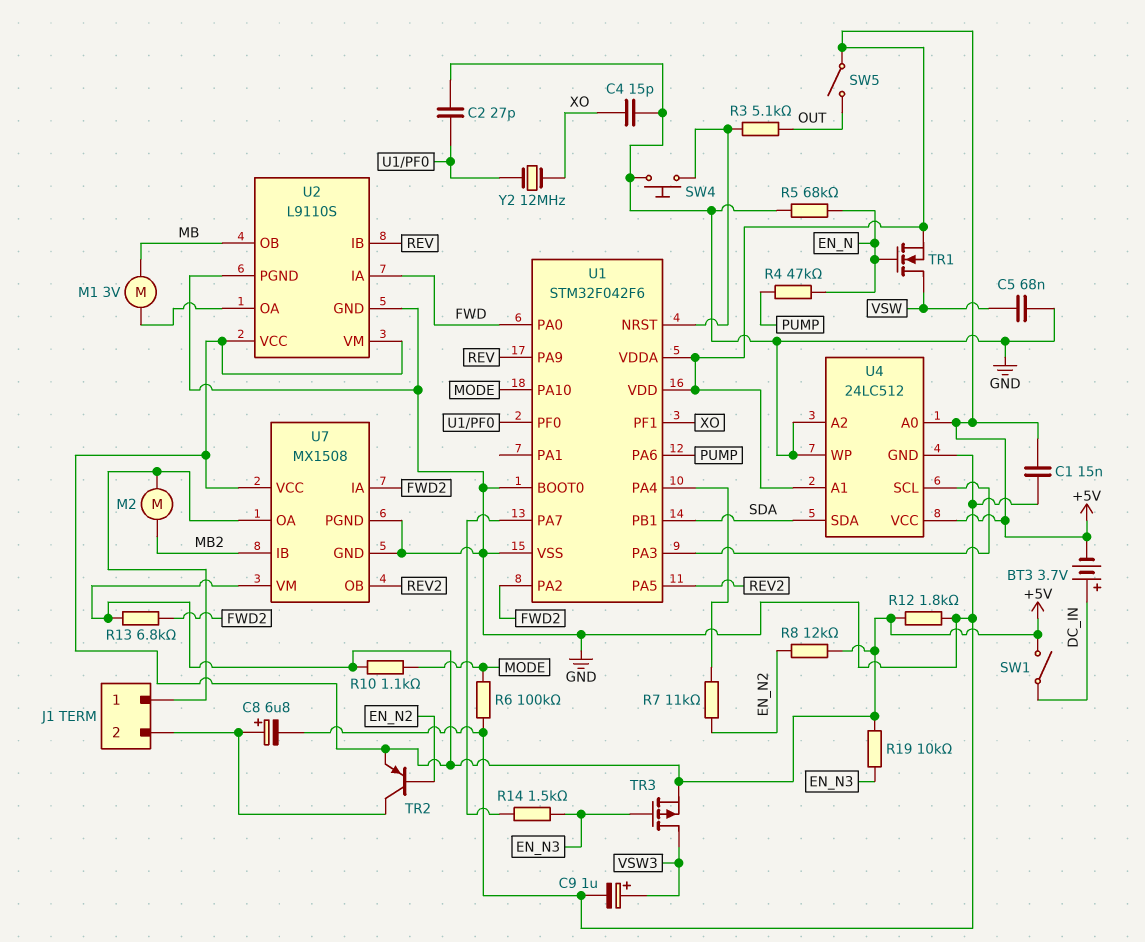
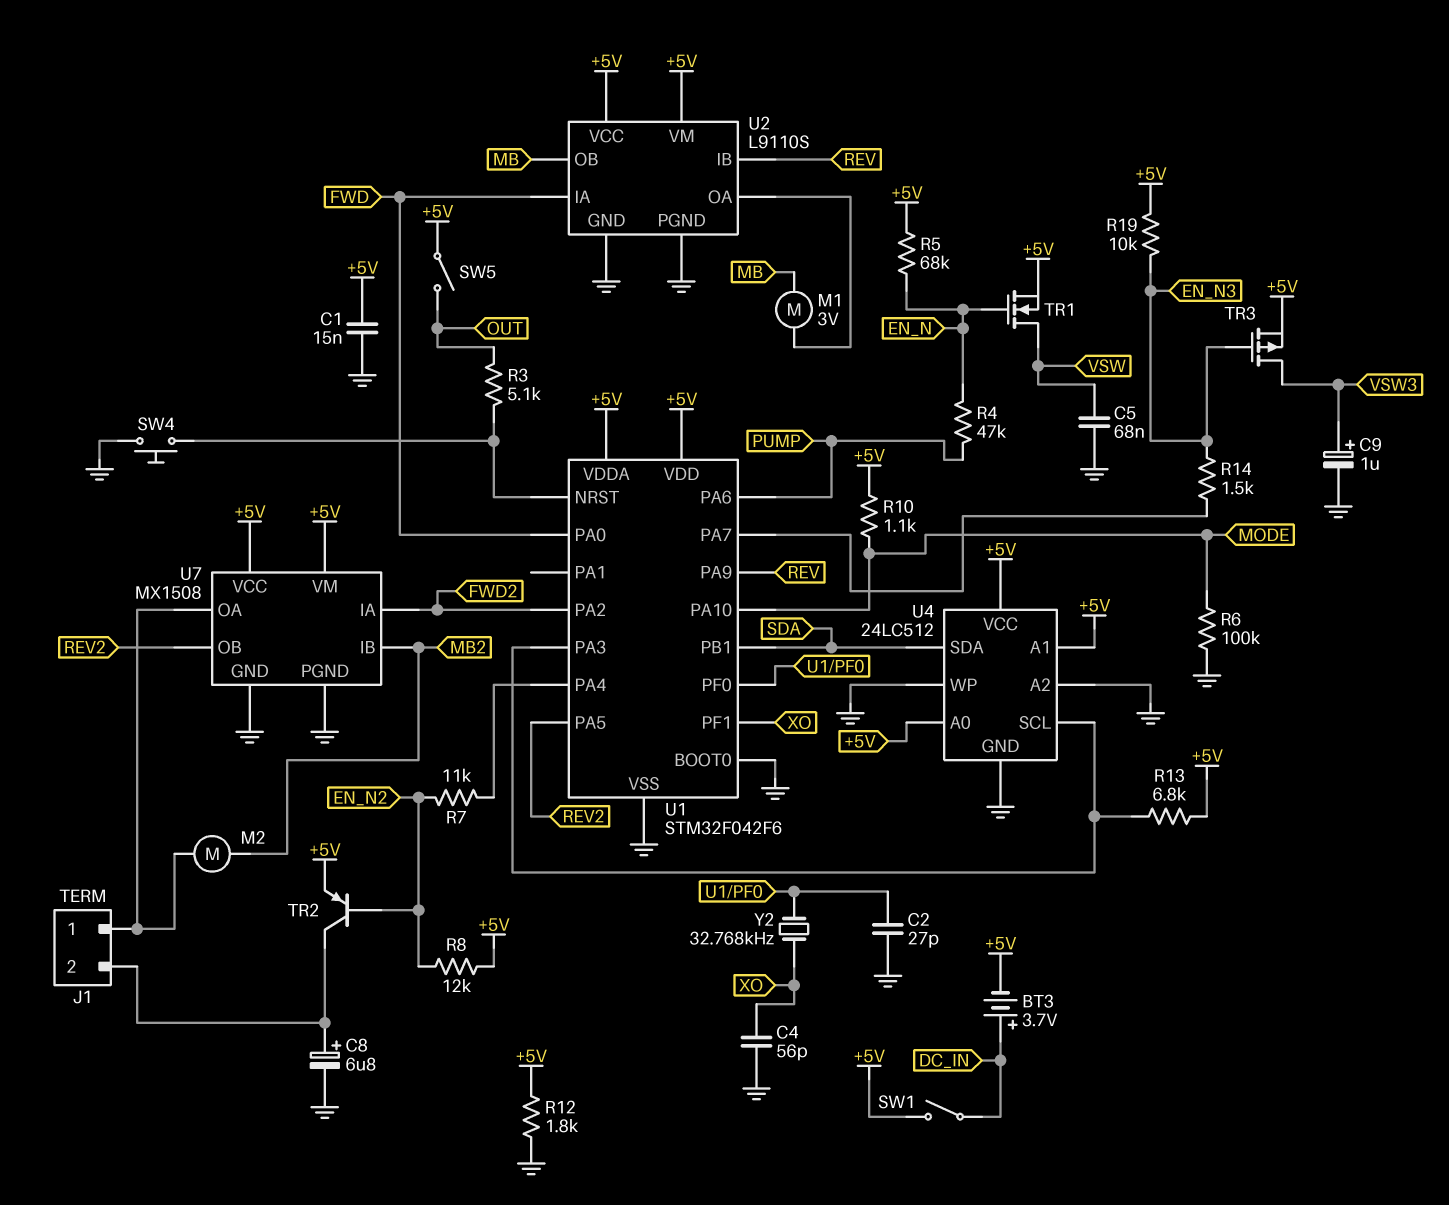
C4: 15pF (GND, XO) -> 56pF (GND, XO)
R5: 68k (EN_N, GND) -> 68k (+5V, EN_N)
R13: 6.8k (+5V, FWD2) -> 6.8k (+5V, U1/PA3)
Y2: 12MHz (U1/PF0, XO) -> 32.768kHz (U1/PF0, XO)

